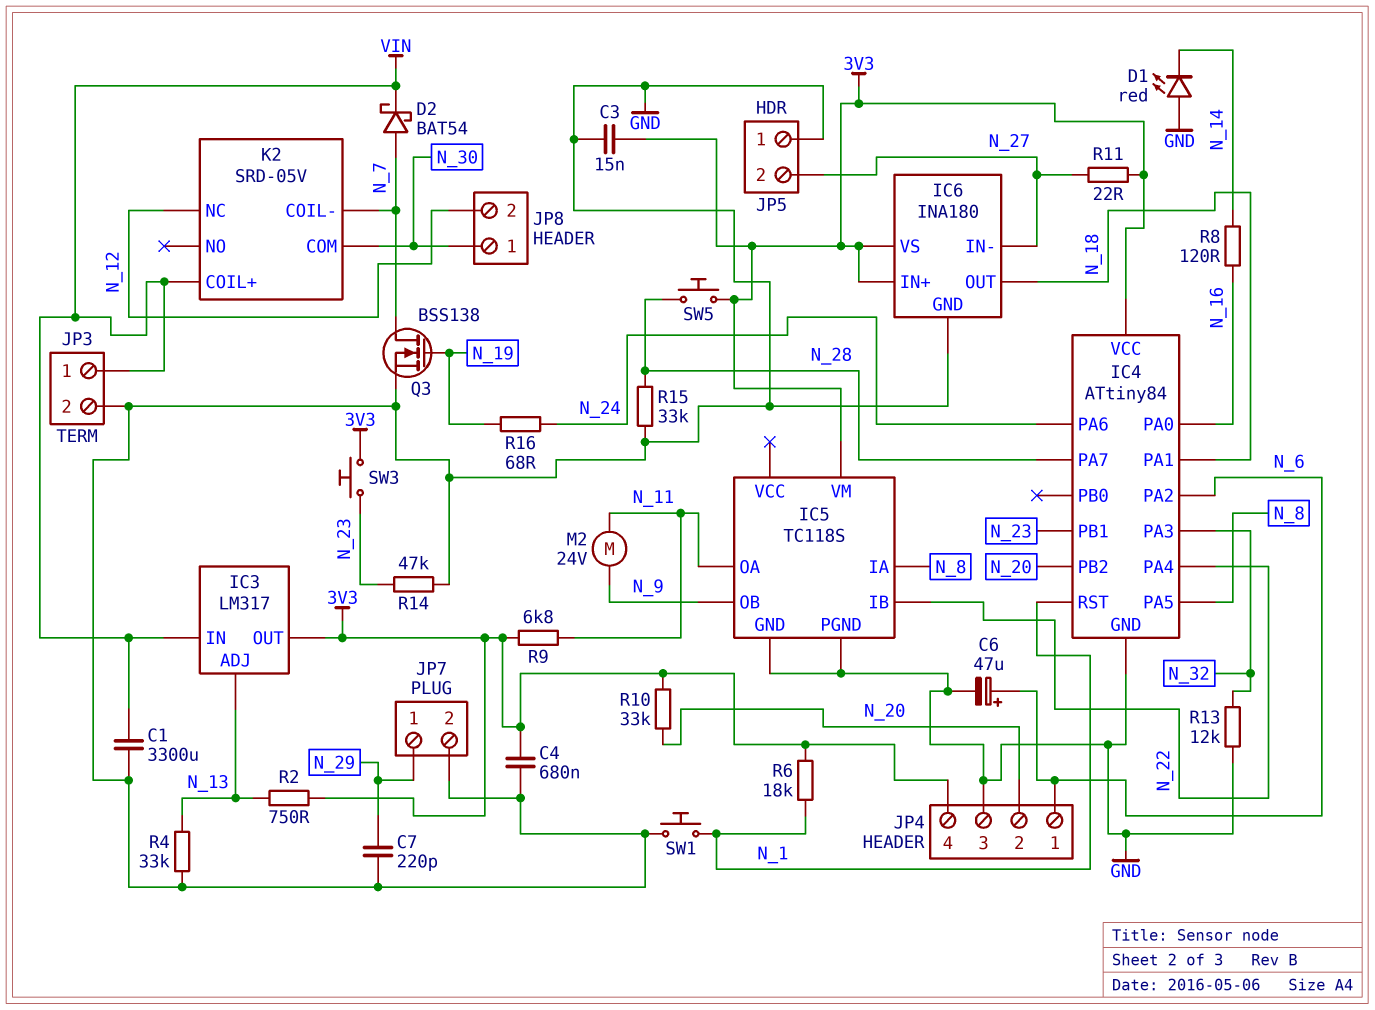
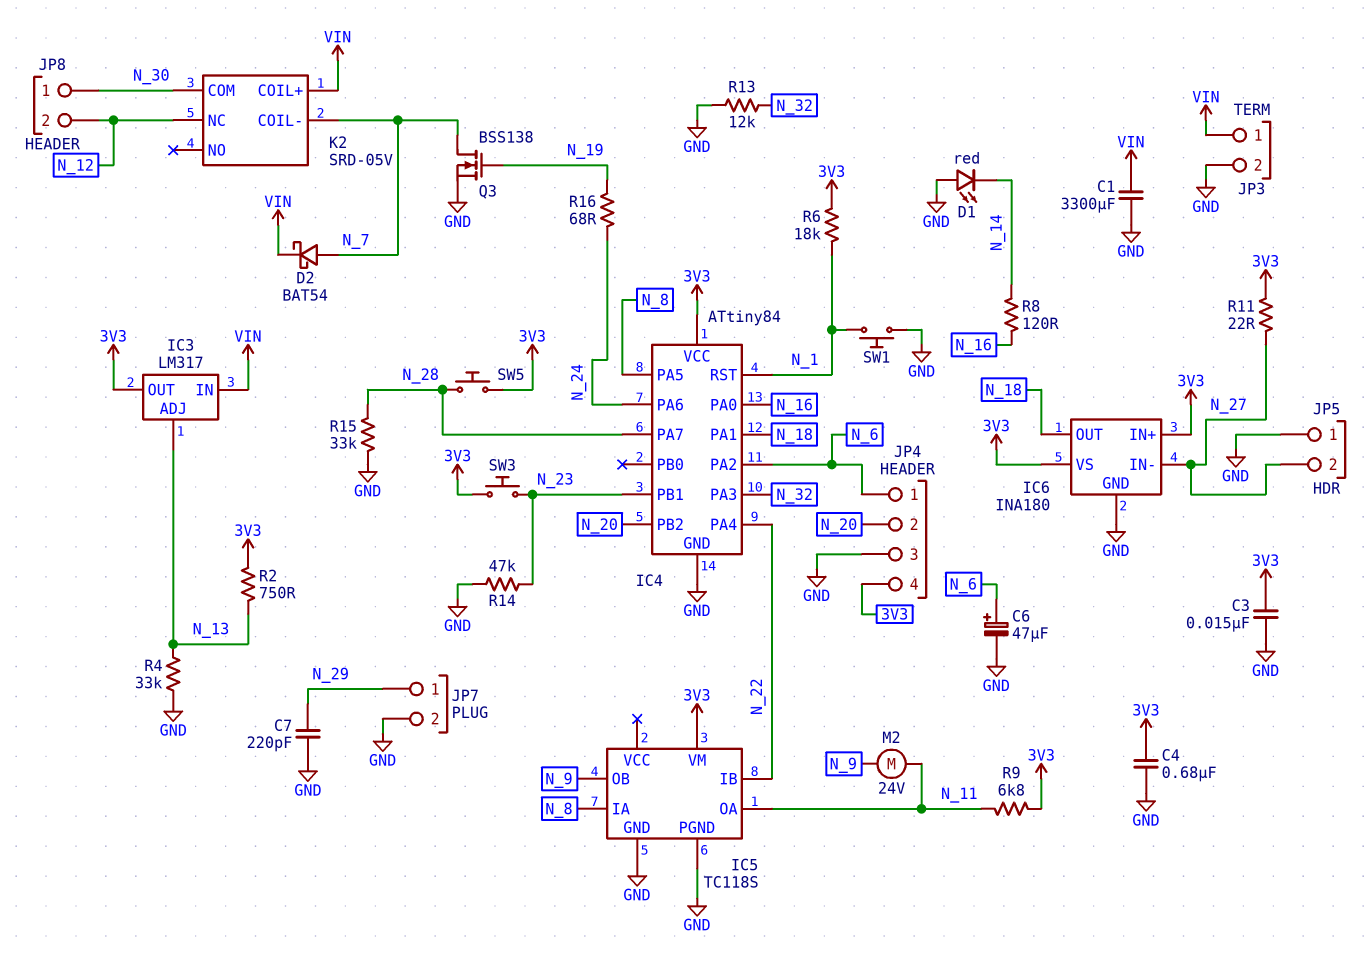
R10: 33k (3V3, N_20) -> none

